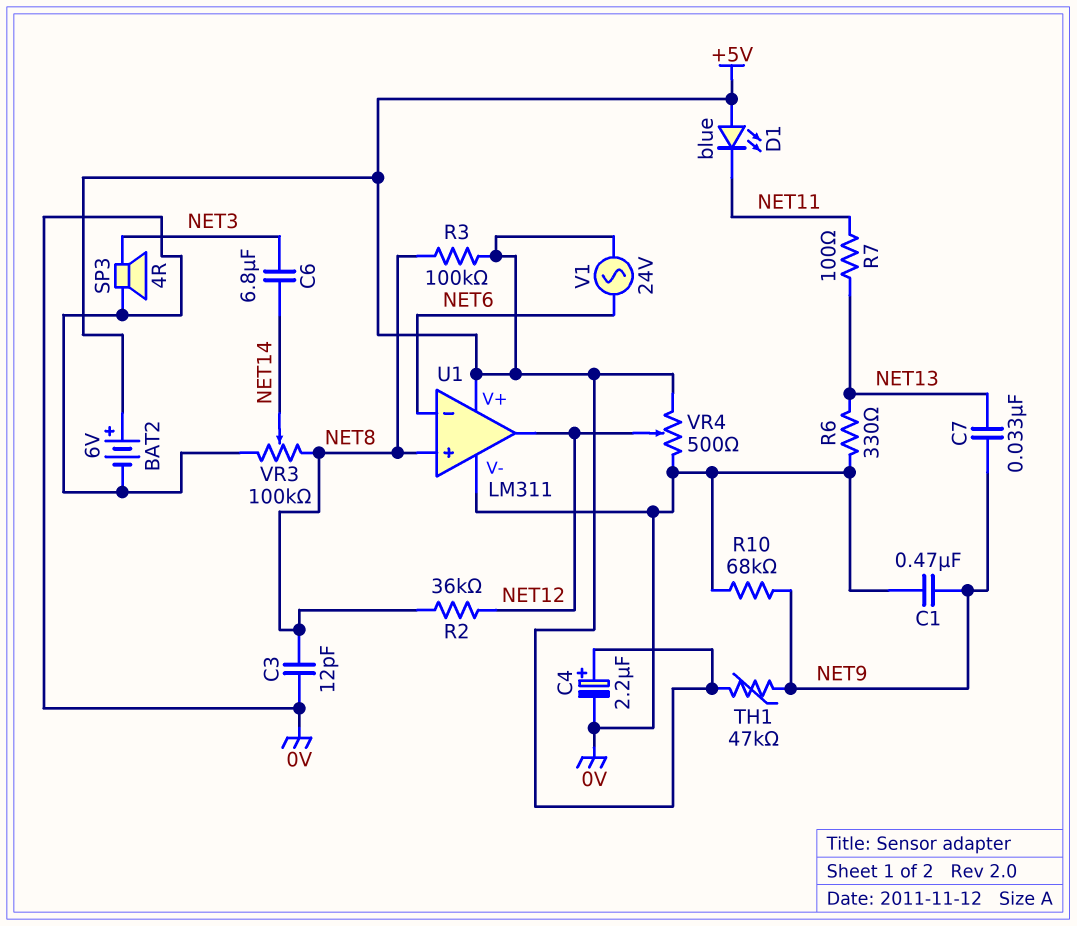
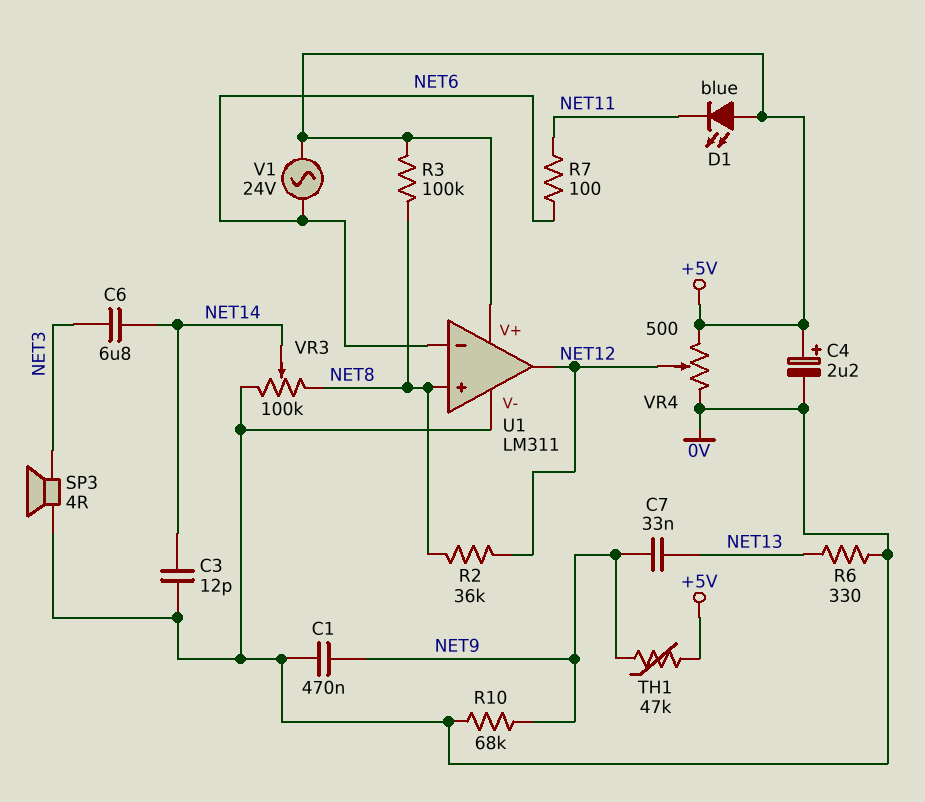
BAT2: 6V (plus +5V, minus 0V) -> none
C3: 12pF (0V, NET8) -> 12pF (0V, NET14)
R7: 100 (NET11, NET13) -> 100 (NET6, NET11)

